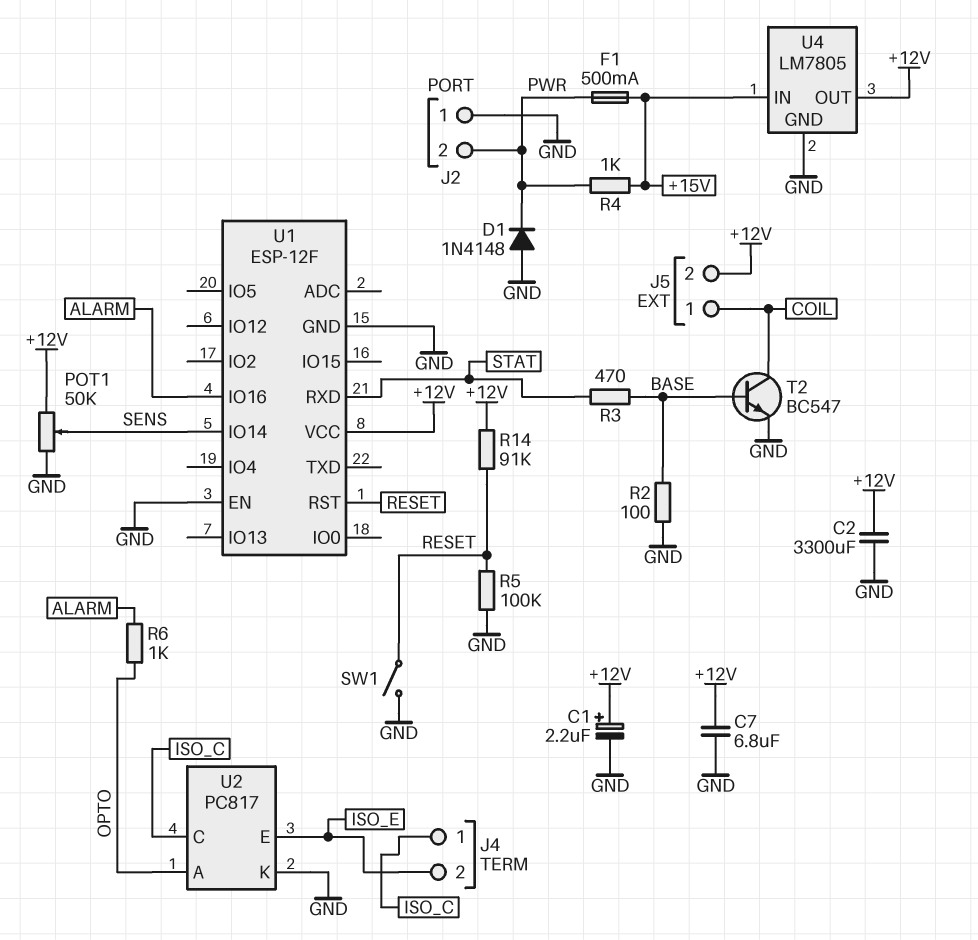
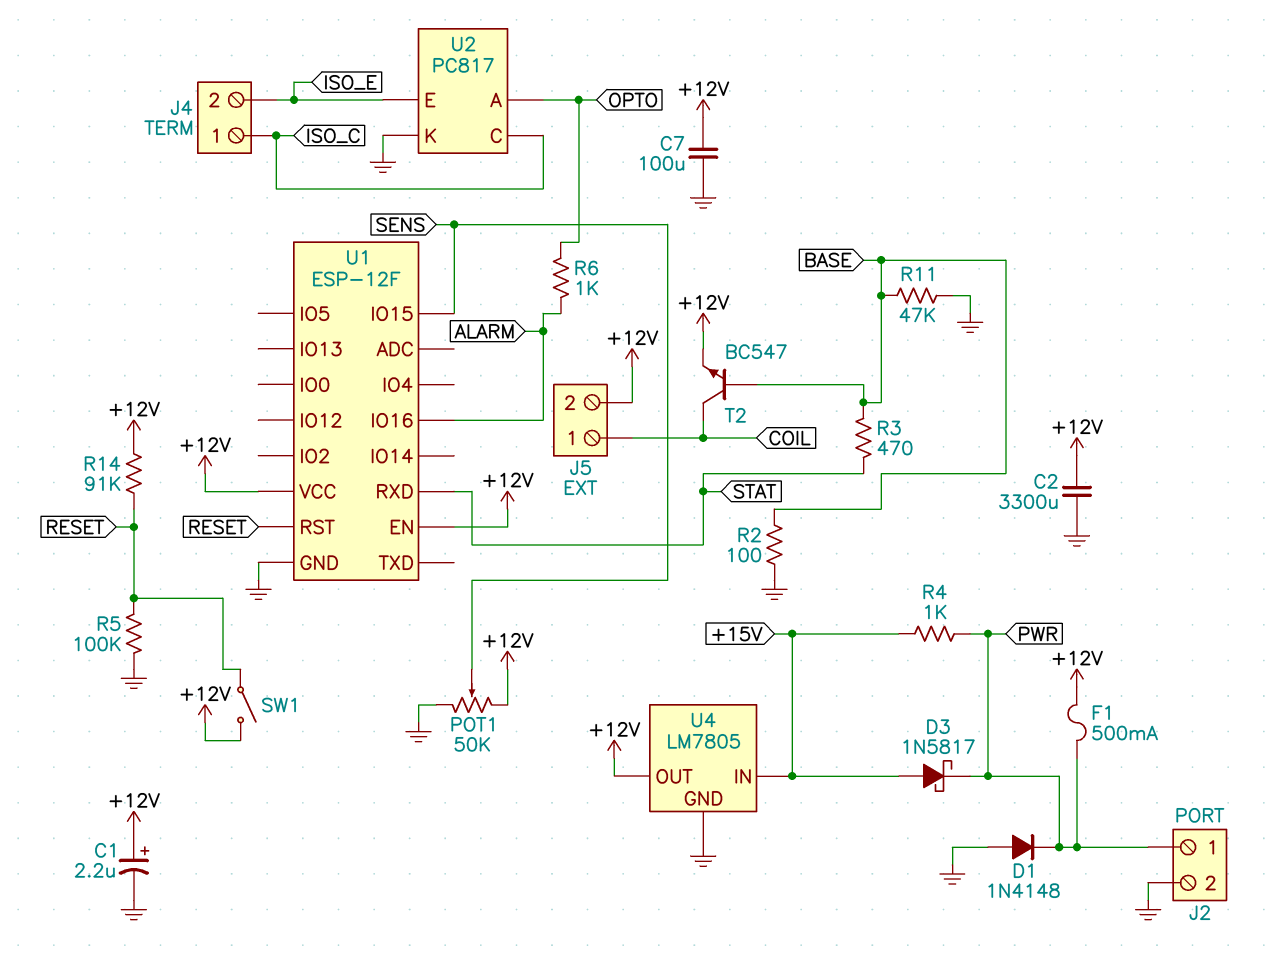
C7: 6.8uF (+12V, GND) -> 100uF (+12V, GND)
D3: none -> schottky 1N5817 (A +15V, K PWR)
F1: 500mA (+15V, PWR) -> 500mA (+12V, PWR)
J2 pin 1: GND -> PWR
J2 pin 2: PWR -> GND
R11: none -> 47k (BASE, GND)
SW1: switch (GND, RESET) -> switch (+12V, RESET)
T2: NPN BC547 (B BASE, C COIL, E GND) -> NPN BC547 (B BASE, C COIL, E +12V)
U1 pin EN: GND -> +12V
U1 pin IO14: SENS -> none
U1 pin IO15: none -> SENS

